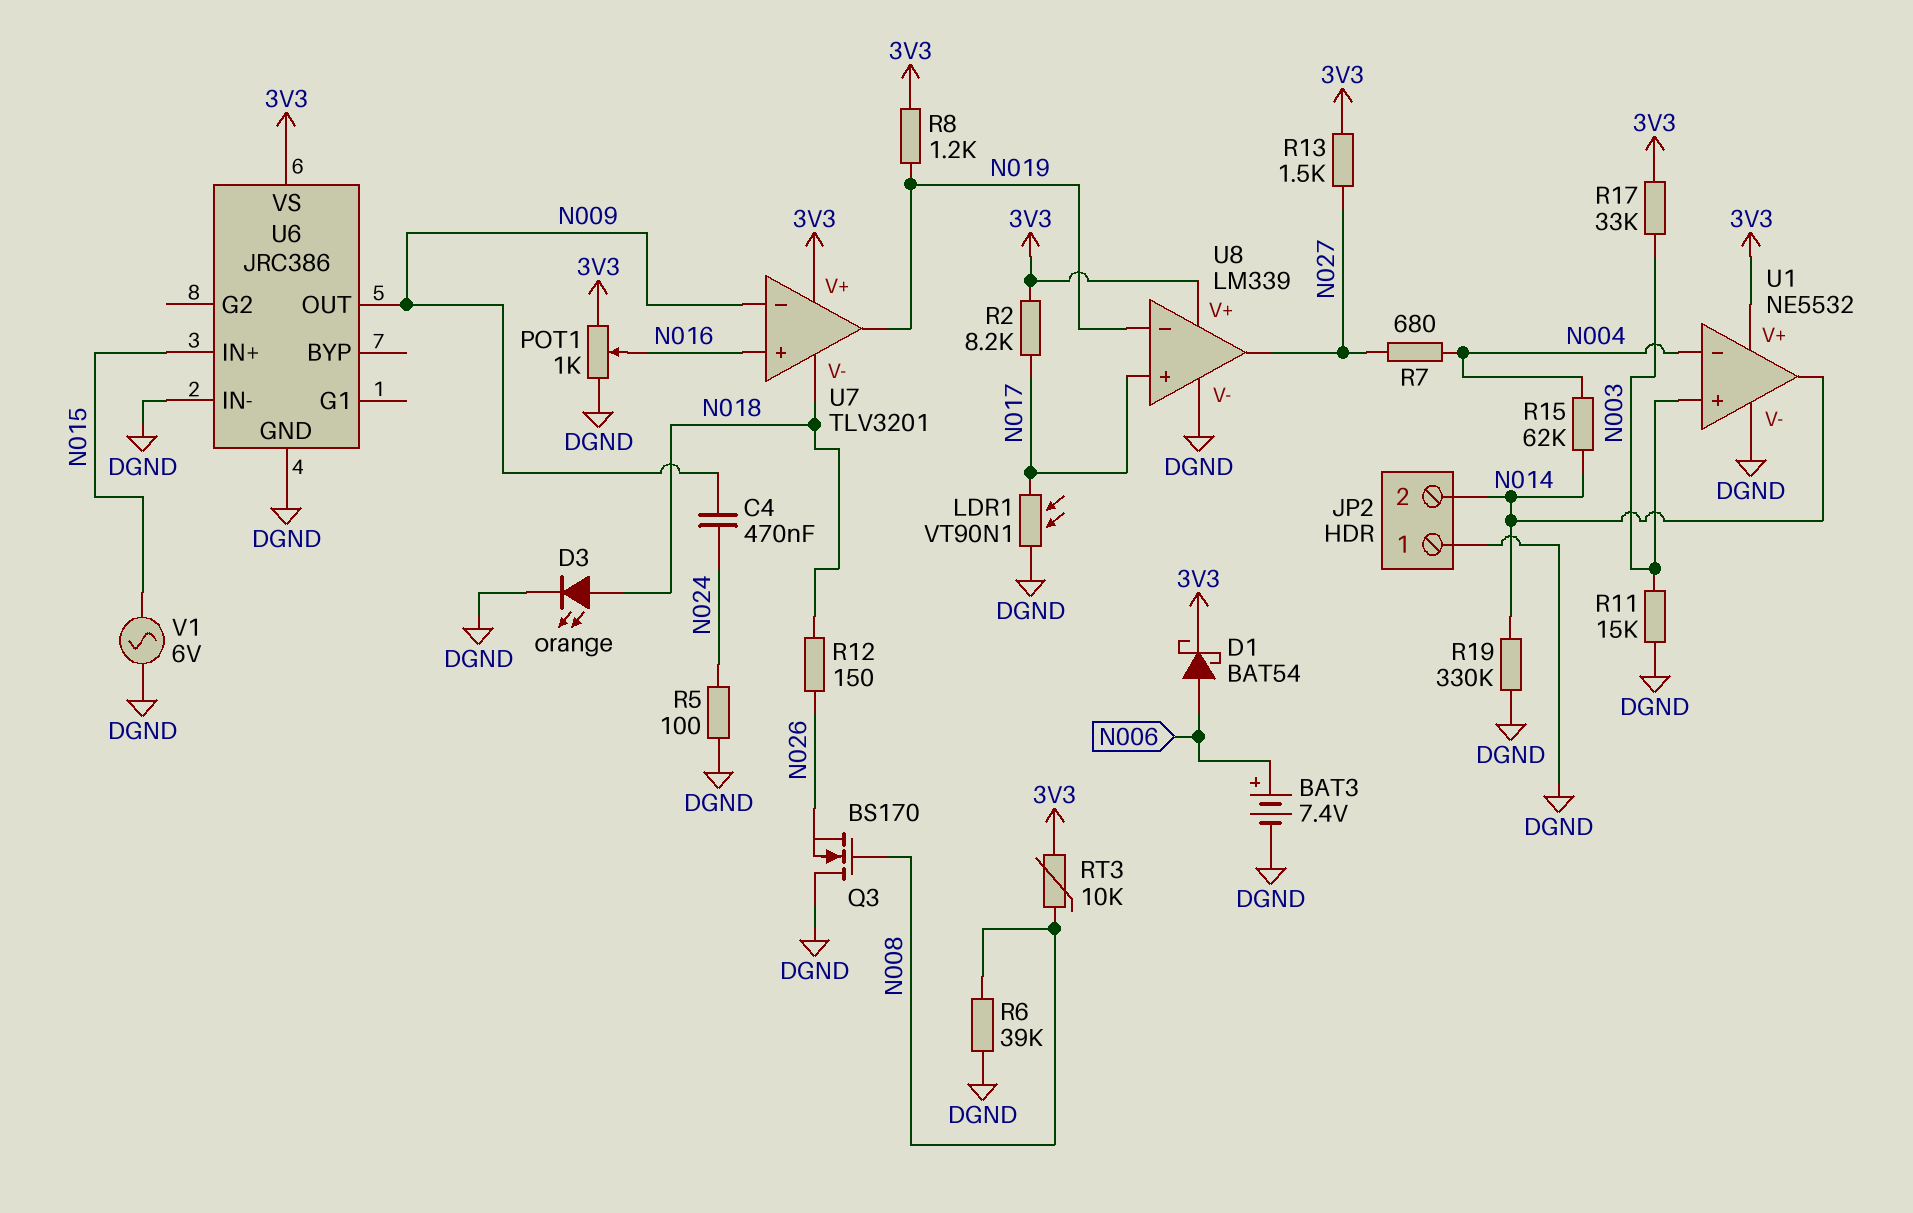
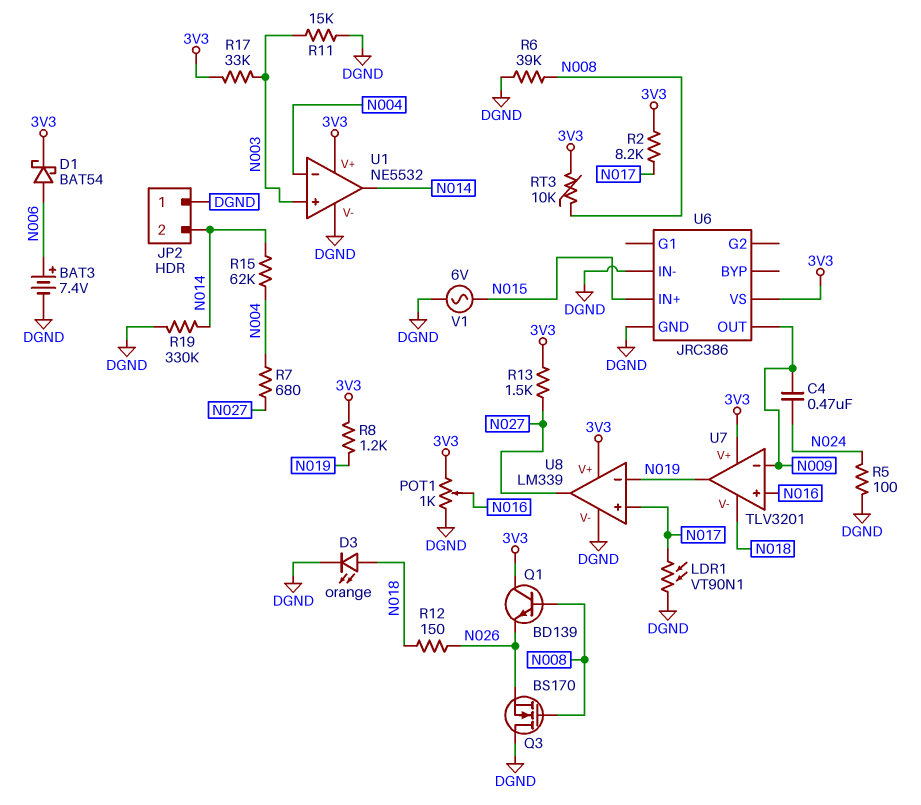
Q1: none -> NPN BD139 (B N008, C 3V3, E N026)

